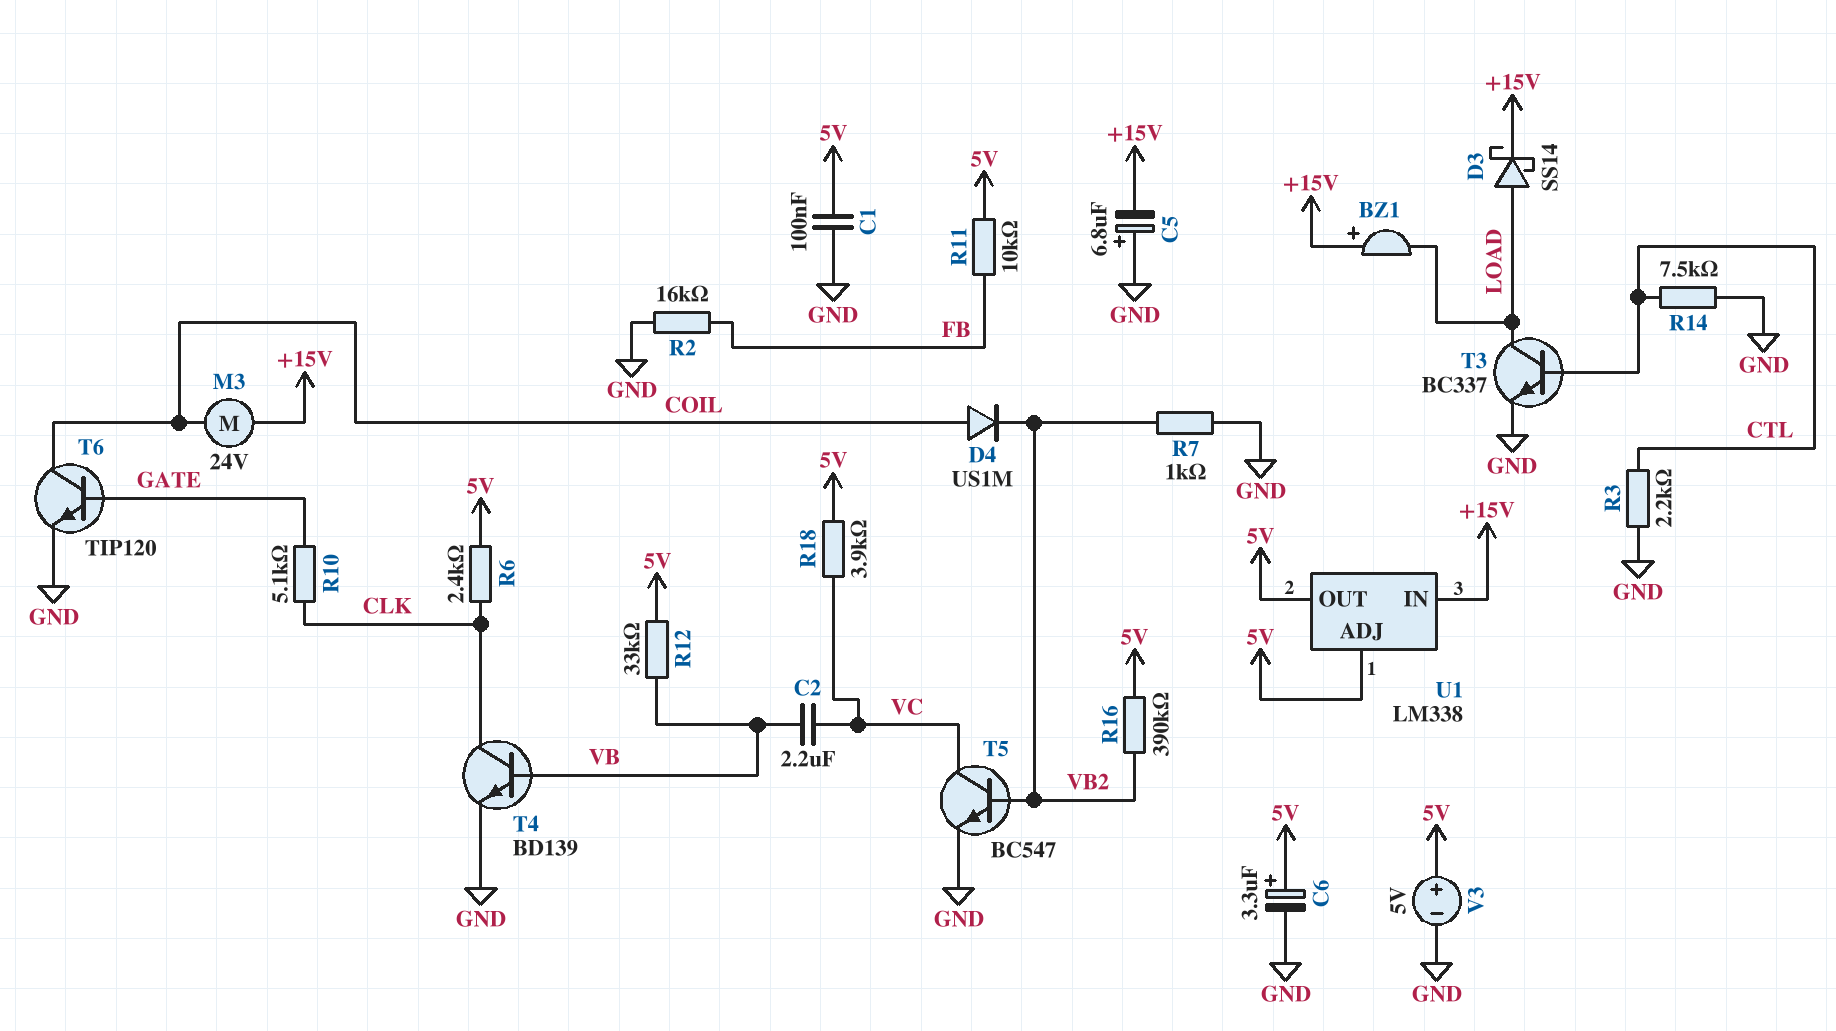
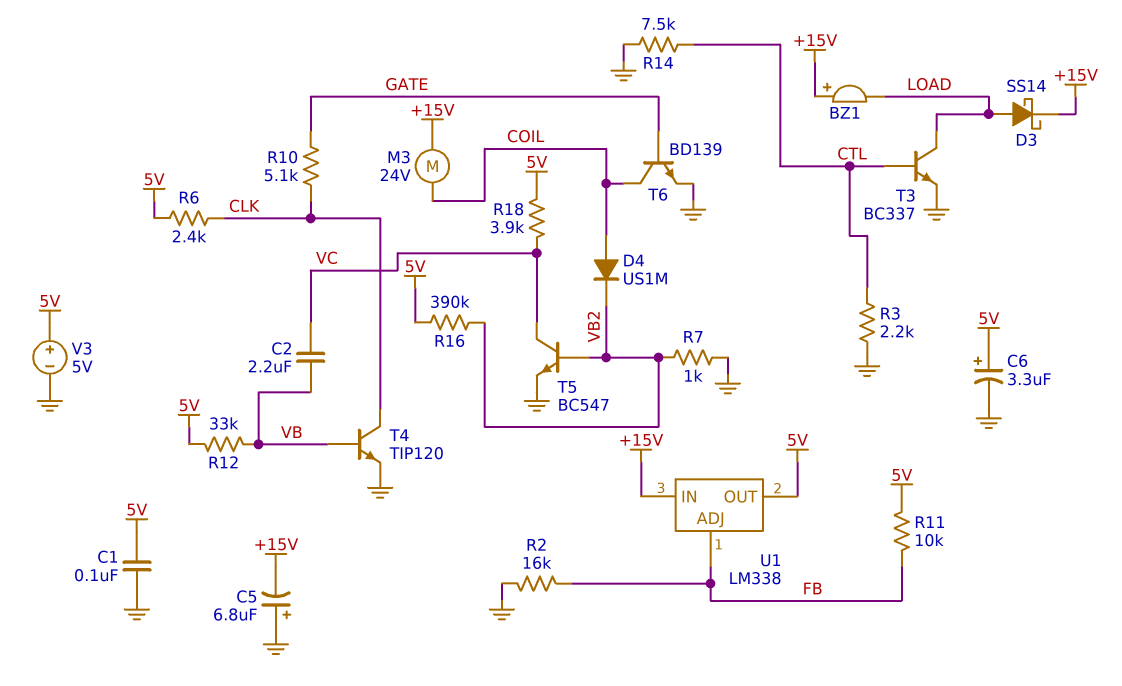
T4: NPN BD139 (B VB, C CLK, E GND) -> NPN TIP120 (B VB, C CLK, E GND)
T6: NPN TIP120 (B GATE, C COIL, E GND) -> NPN BD139 (B GATE, C COIL, E GND)
U1 pin ADJ: 5V -> FB

